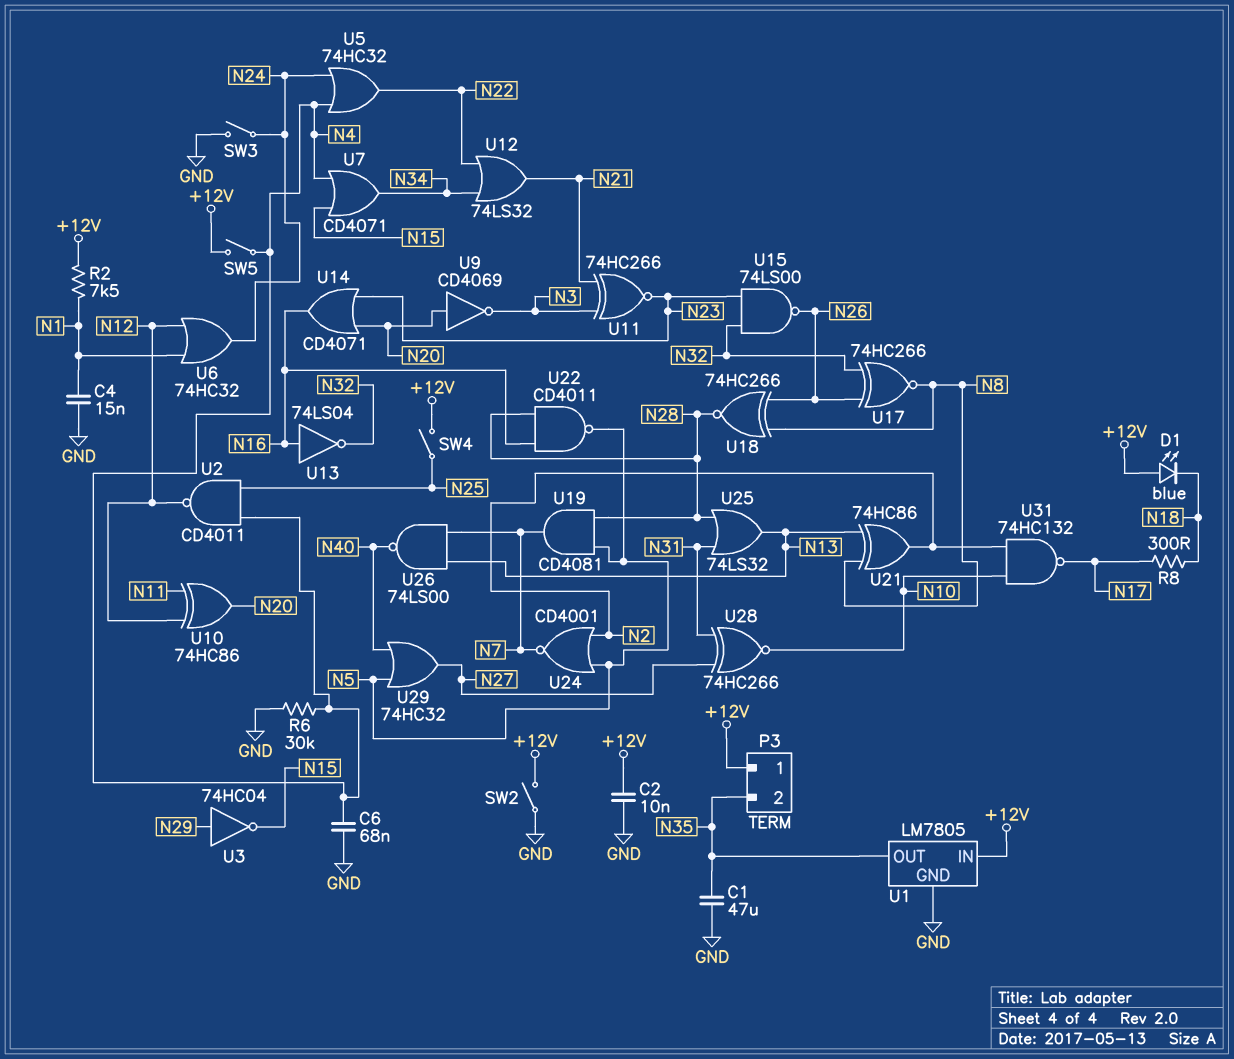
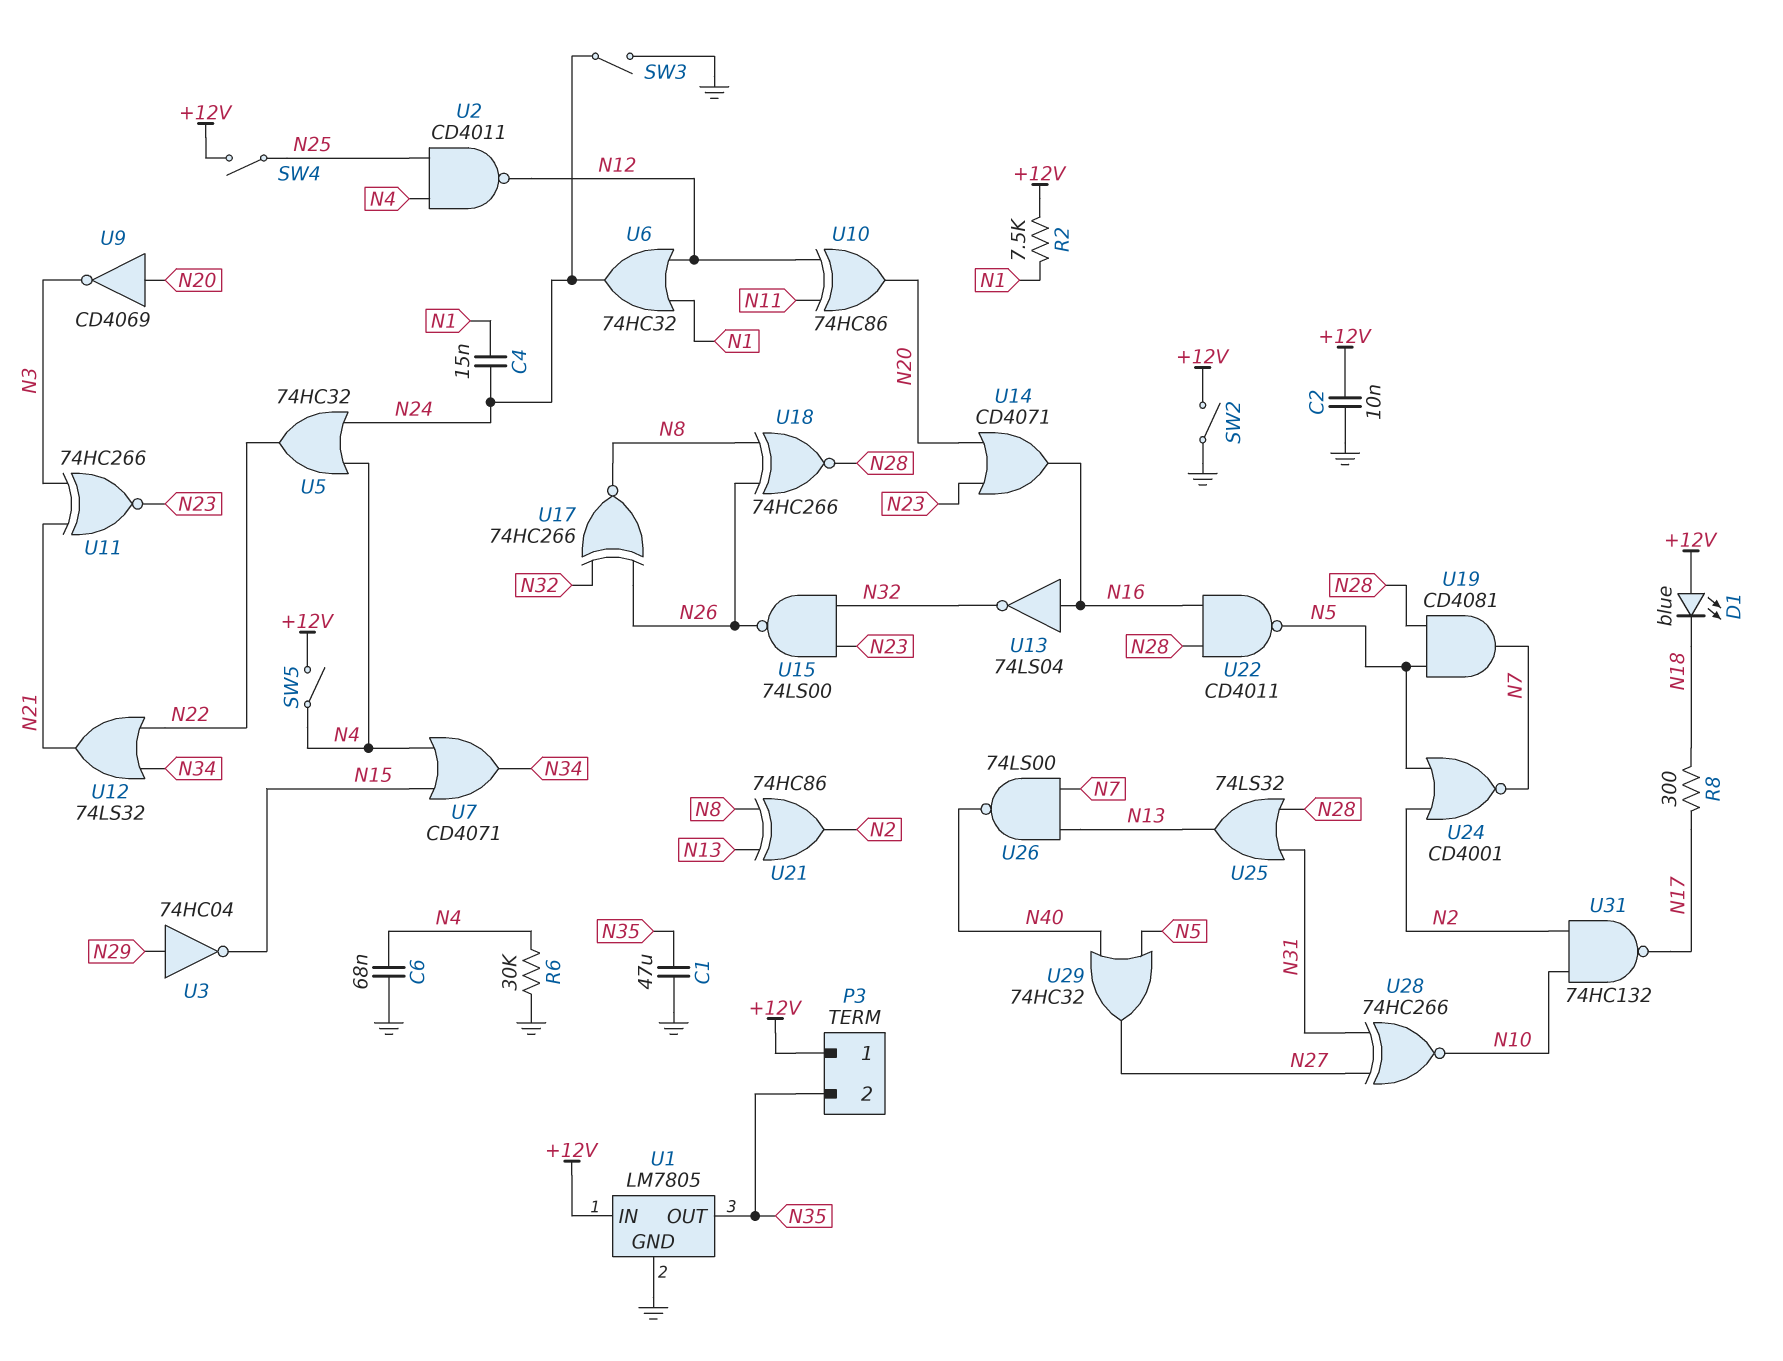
C4: 15nF (GND, N1) -> 15nF (N1, N24)

